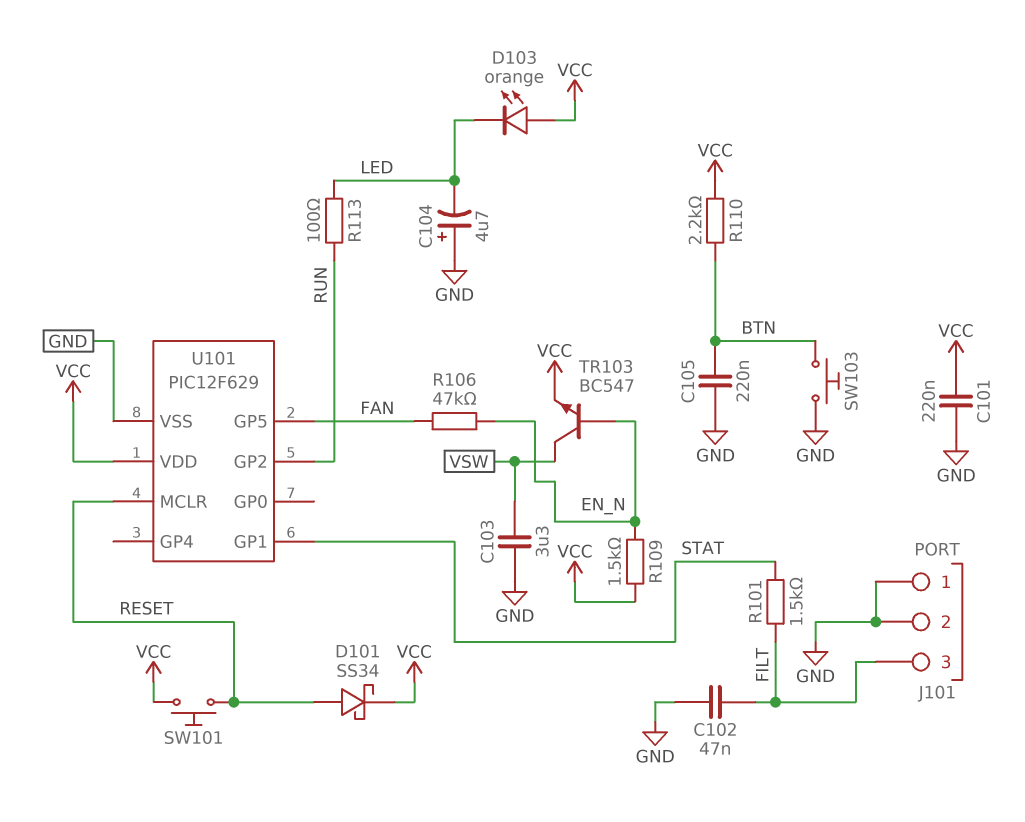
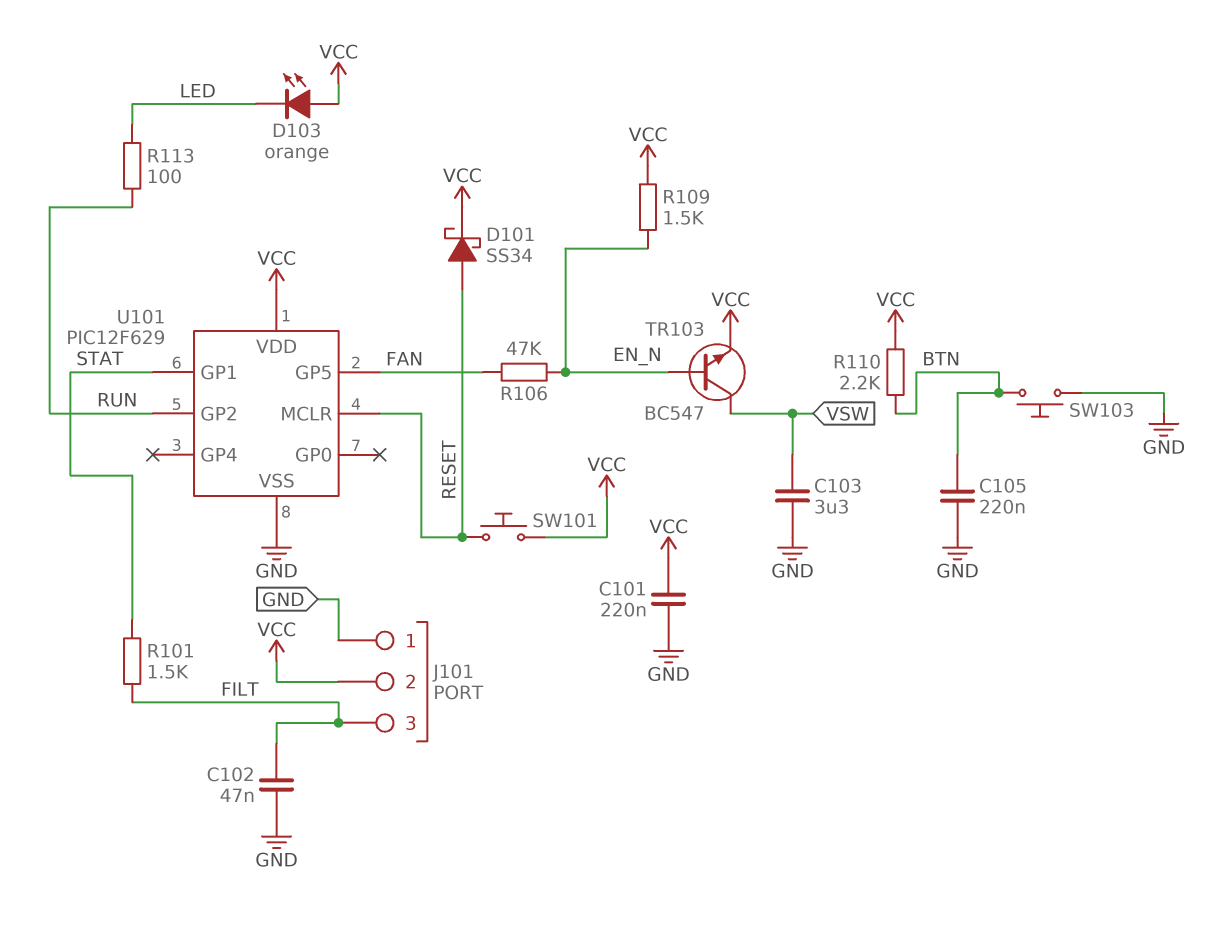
C104: 4.7uF (plus GND, minus LED) -> none
J101 pin 2: GND -> VCC

